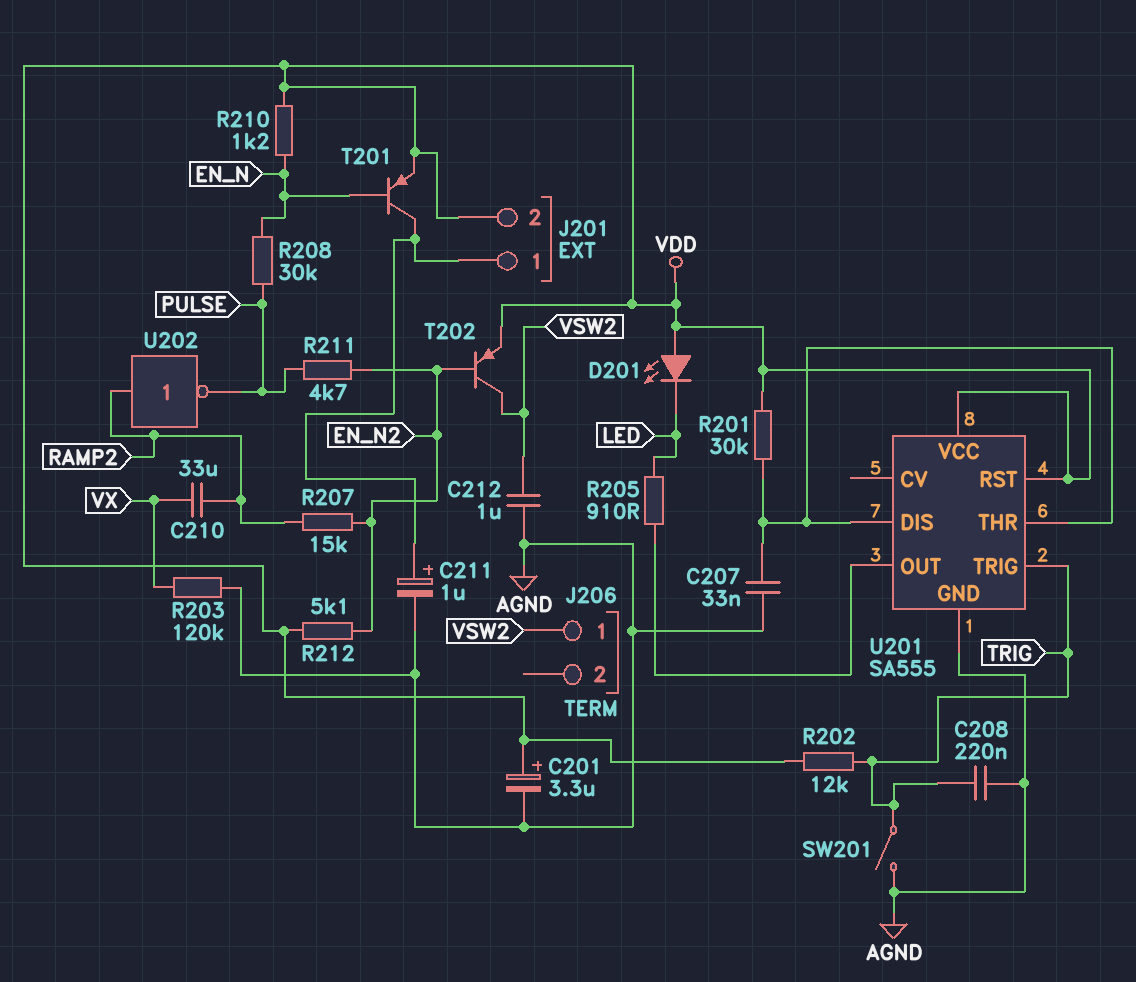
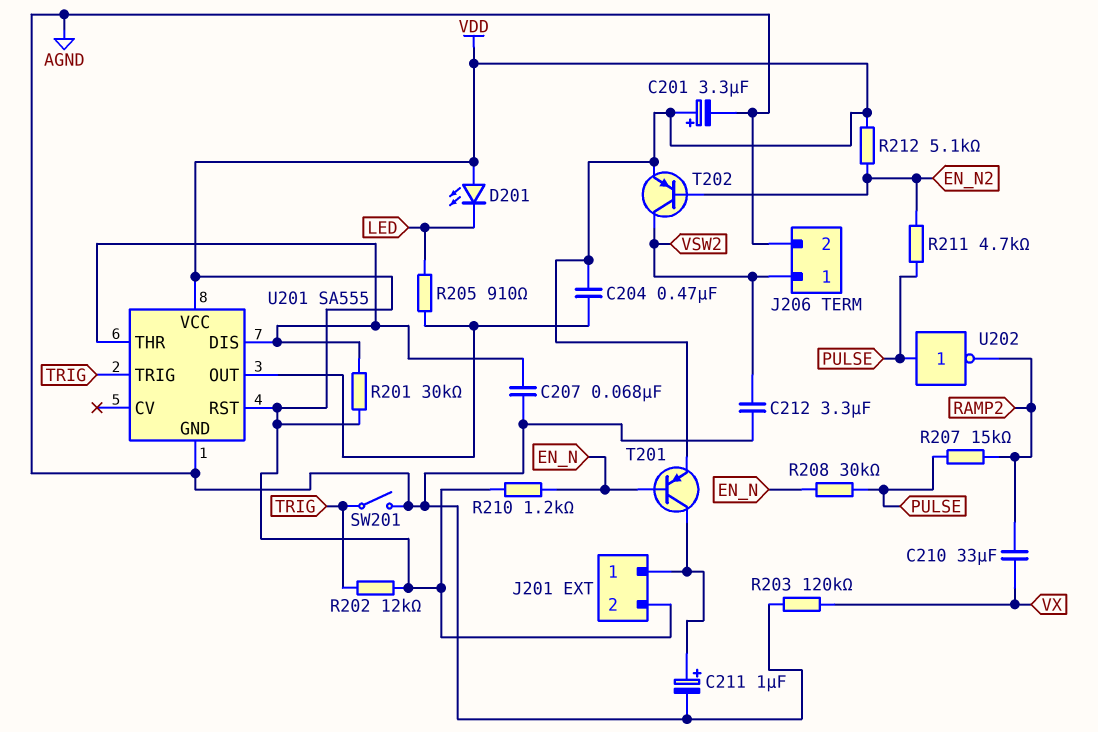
C204: none -> 470nF (U201/OUT, VDD)
C207: 33nF (AGND, U201/DIS) -> 68nF (AGND, U201/DIS)
C208: 220nF (AGND, TRIG) -> none
C212: 1uF (AGND, VSW2) -> 3.3uF (AGND, VSW2)
J206 pin 2: none -> AGND
R207: 15k (EN_N2, RAMP2) -> 15k (PULSE, RAMP2)
U202: NOT (in RAMP2, out PULSE) -> NOT (in PULSE, out RAMP2)

